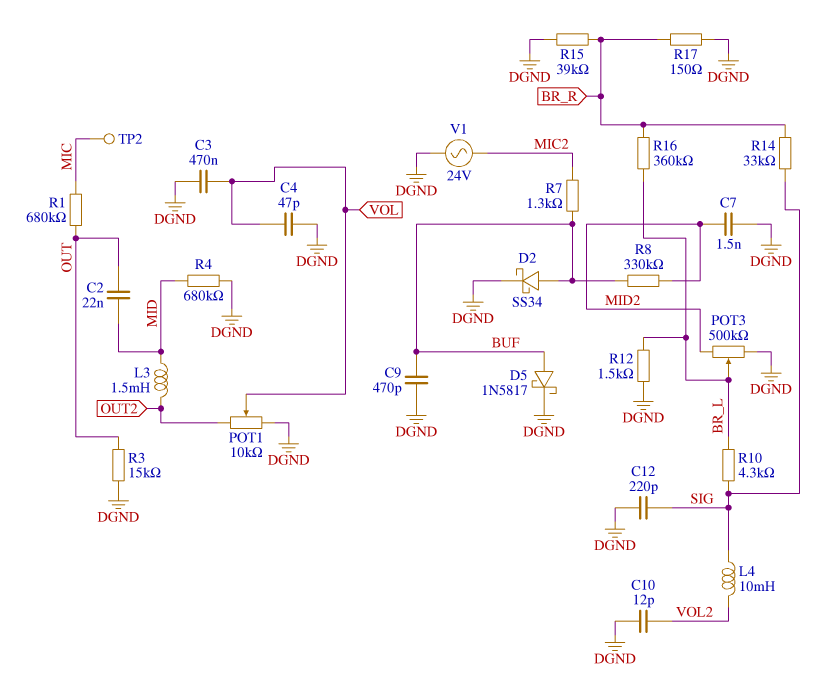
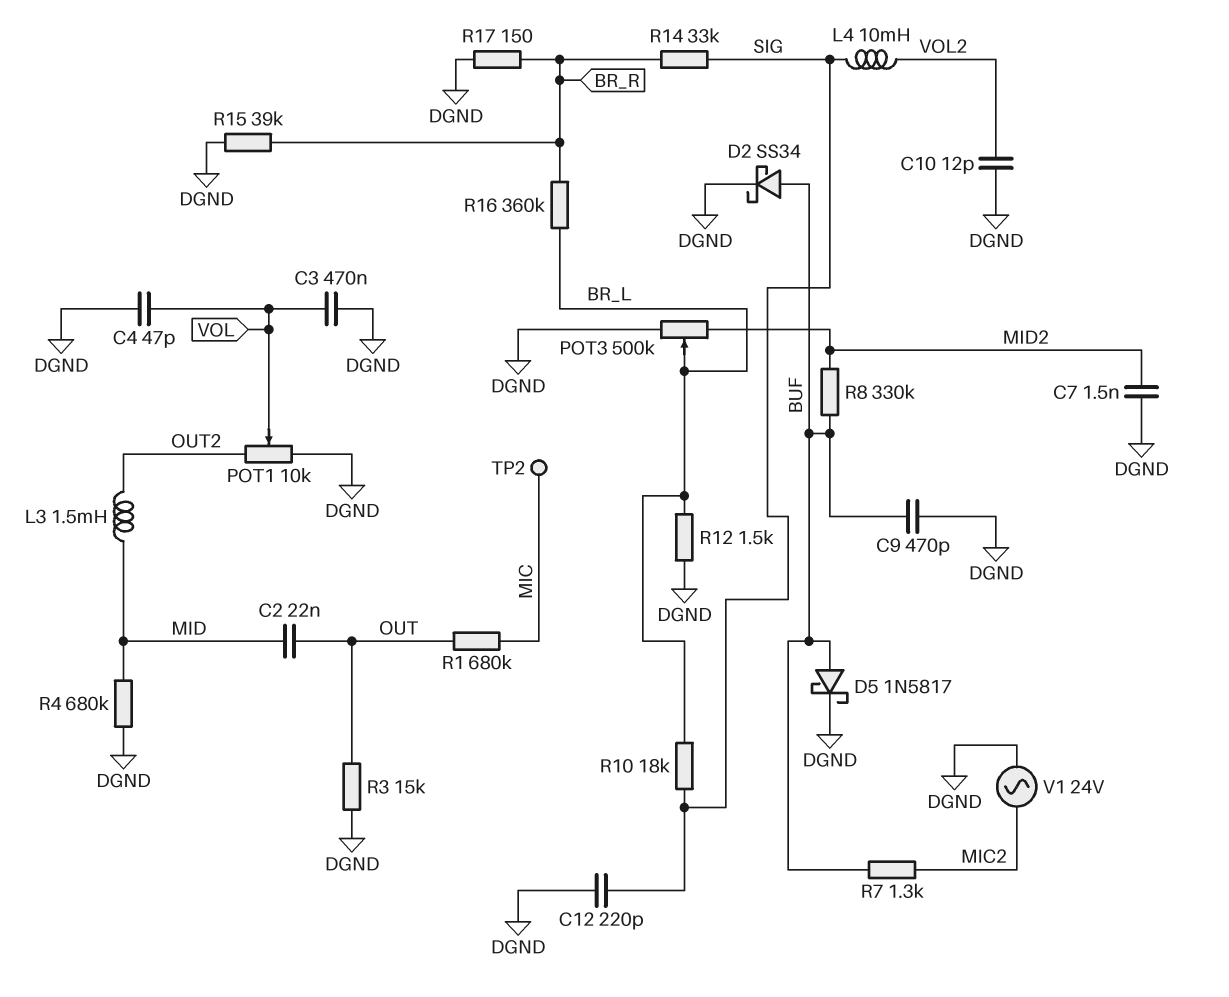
R10: 4.3k (BR_L, SIG) -> 18k (BR_L, SIG)

